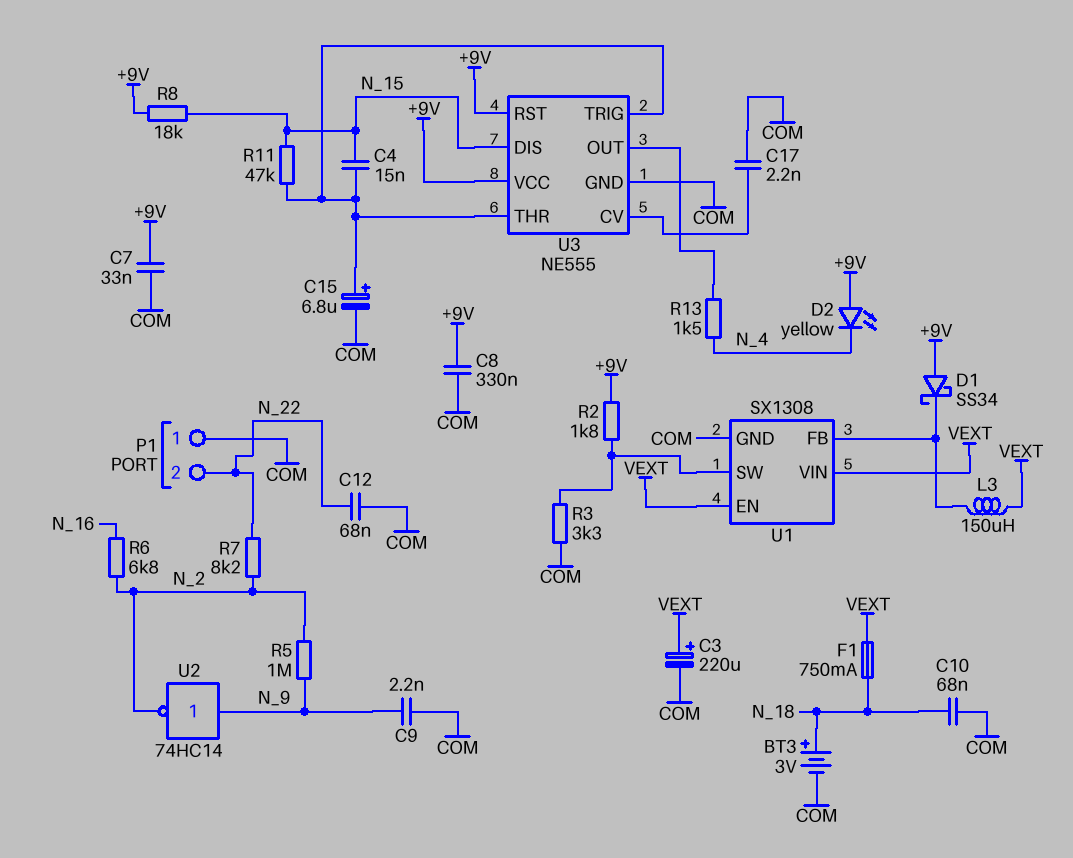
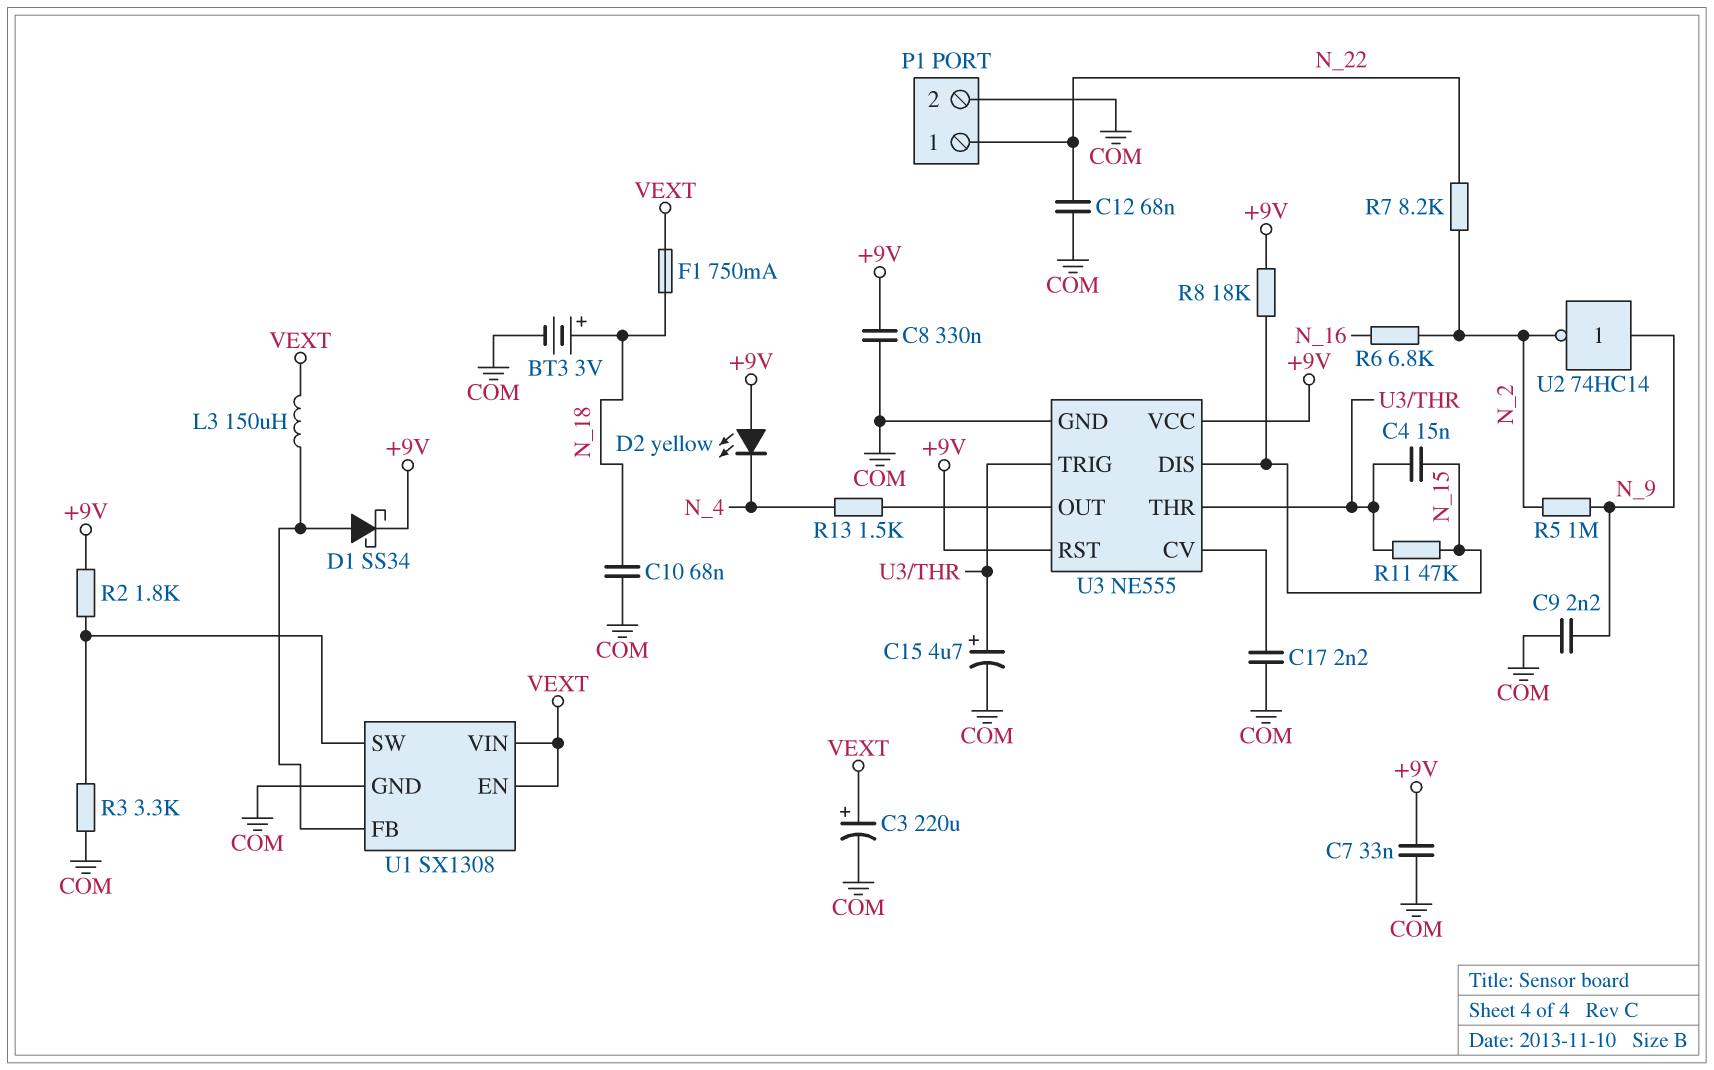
C15: 6.8uF (plus U3/THR, minus COM) -> 4.7uF (plus U3/THR, minus COM)
D1: schottky SS34 (A +9V, K U1/FB) -> schottky SS34 (A U1/FB, K +9V)
P1 pin 1: COM -> N_22
P1 pin 2: N_22 -> COM

